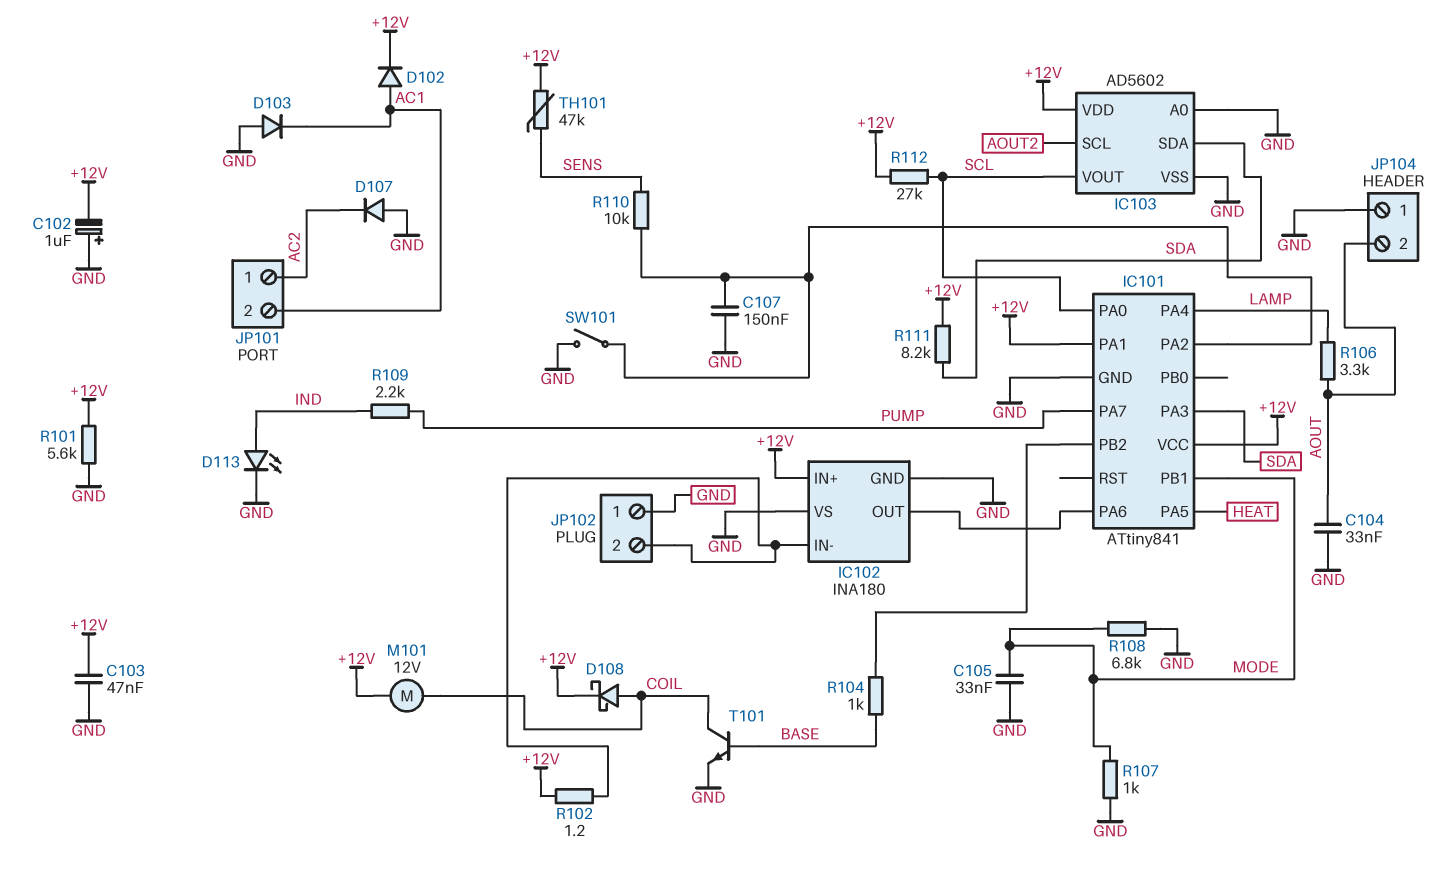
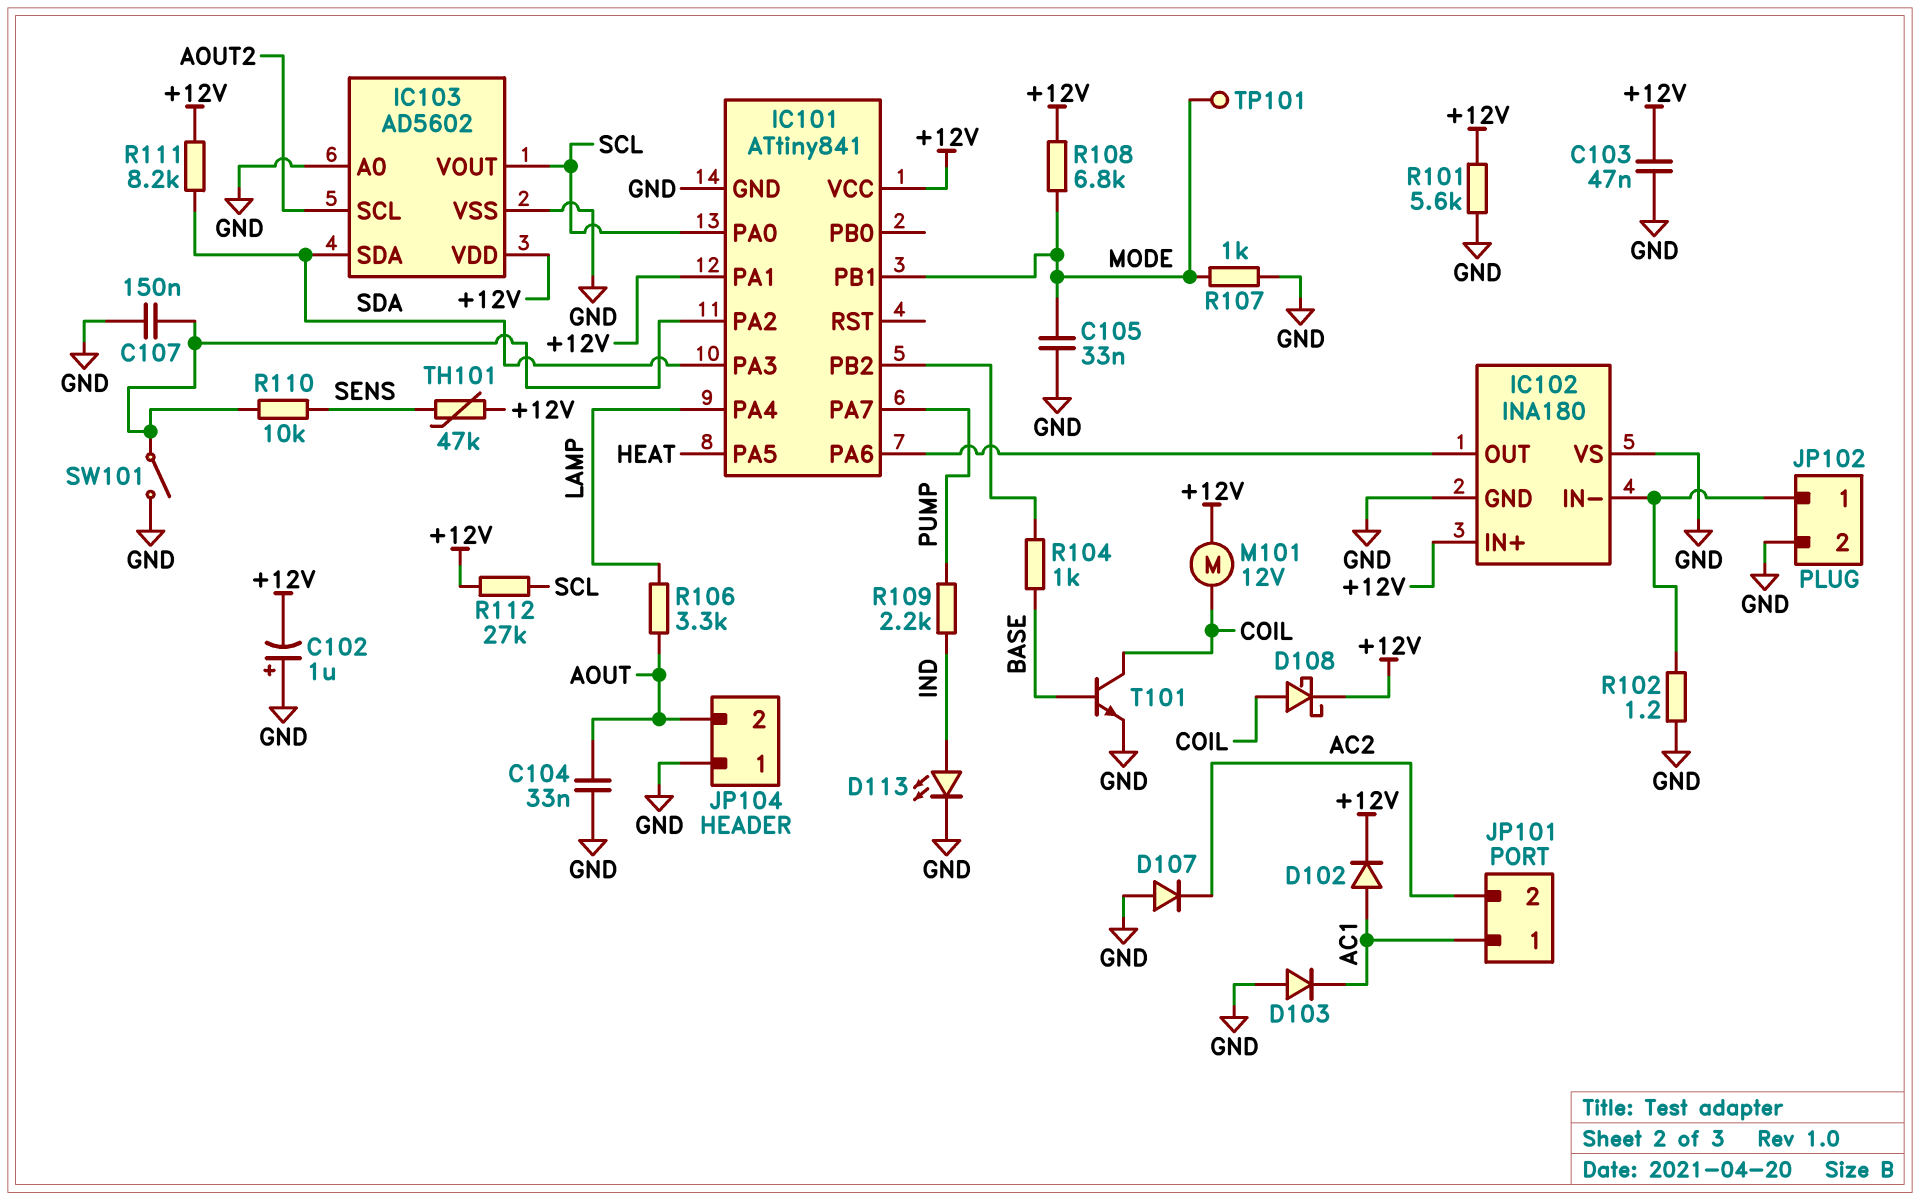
JP101 pin 1: AC2 -> AC1
JP101 pin 2: AC1 -> AC2
JP102 pin 1: GND -> IC102/IN-
JP102 pin 2: IC102/IN- -> GND
R102: 1.2 (+12V, IC102/IN-) -> 1.2 (GND, IC102/IN-)
R108: 6.8k (GND, MODE) -> 6.8k (+12V, MODE)
TP101: none -> test point (MODE)

